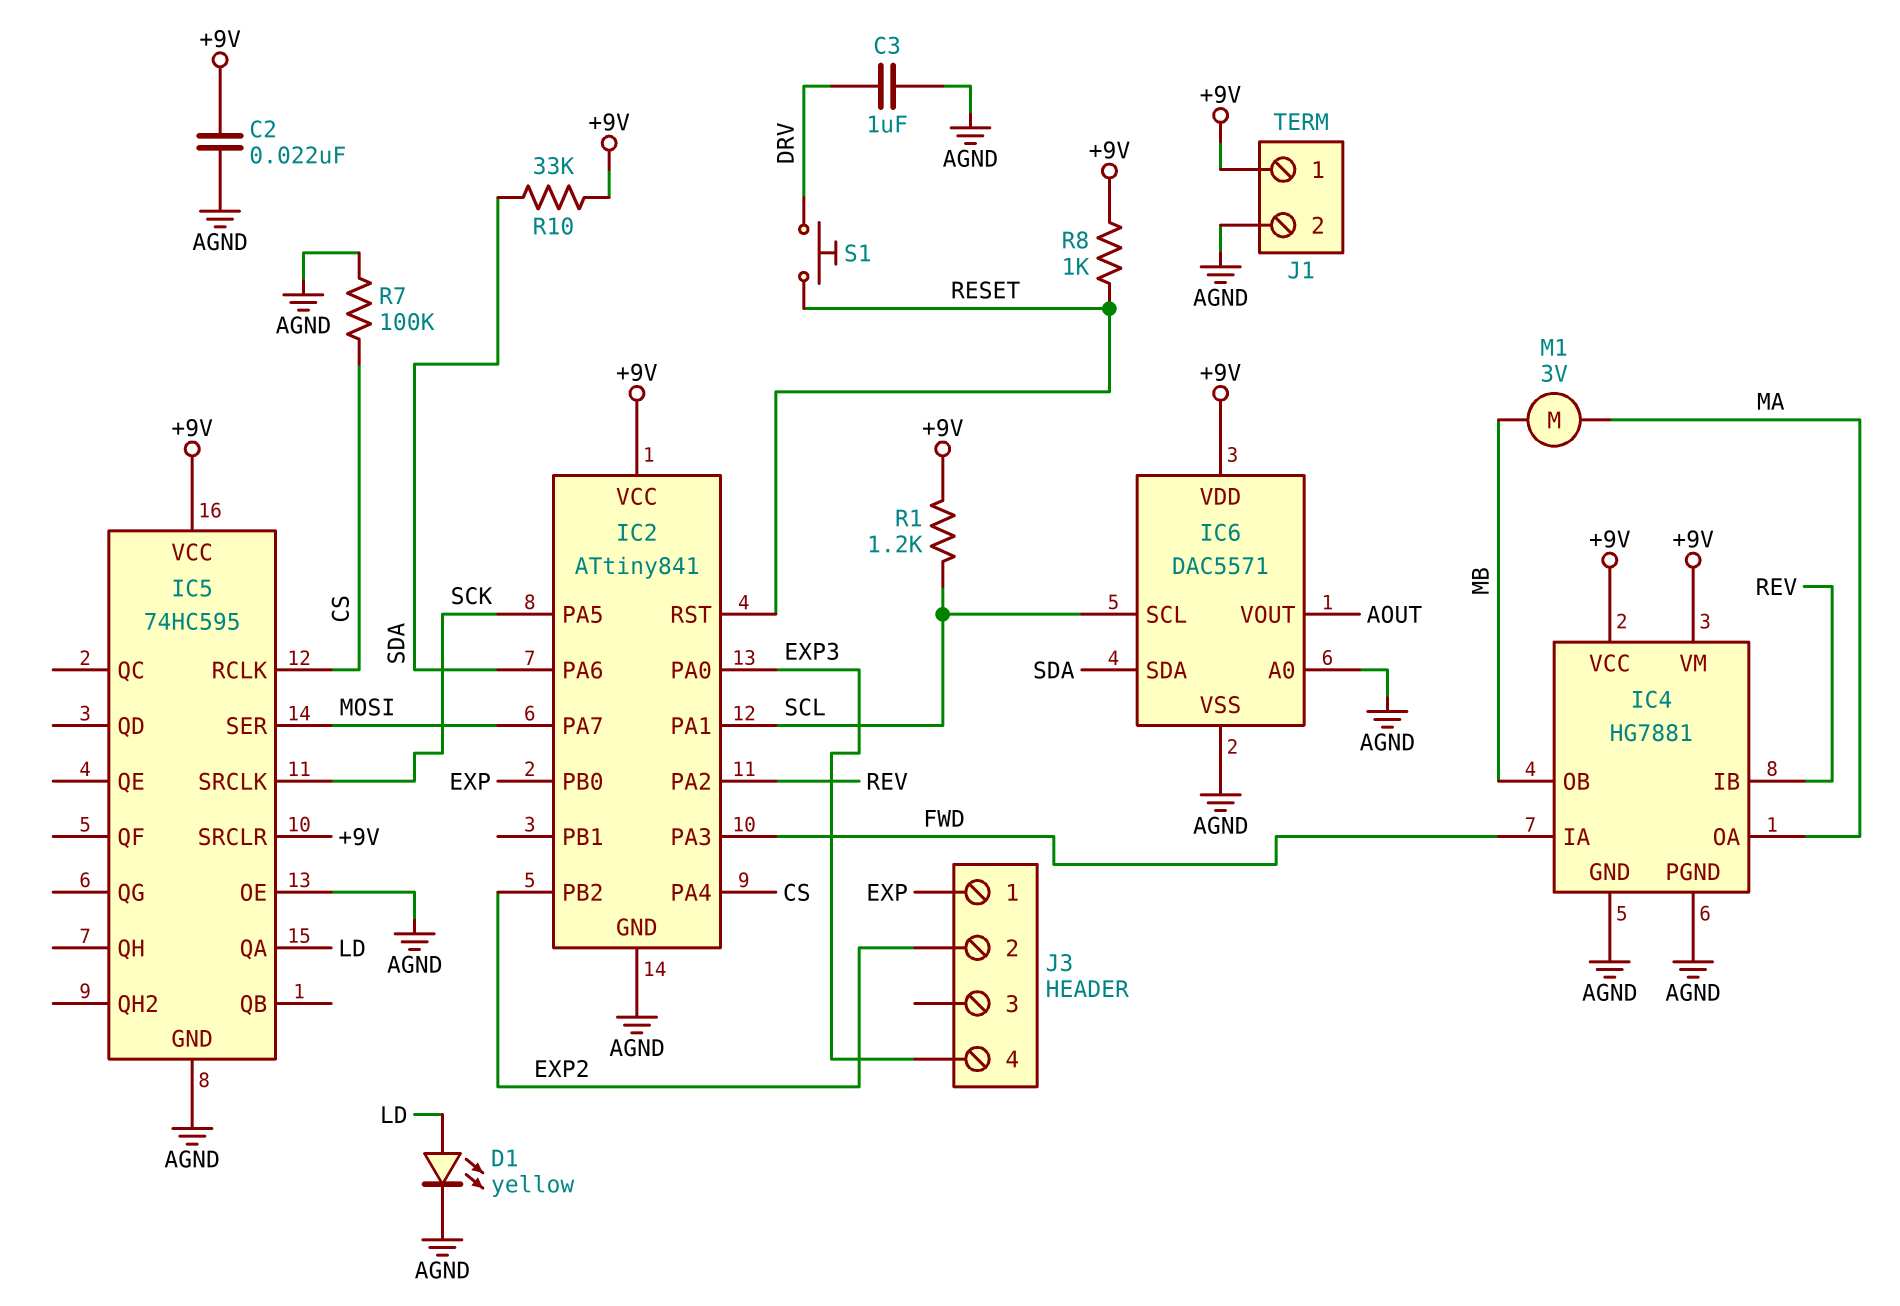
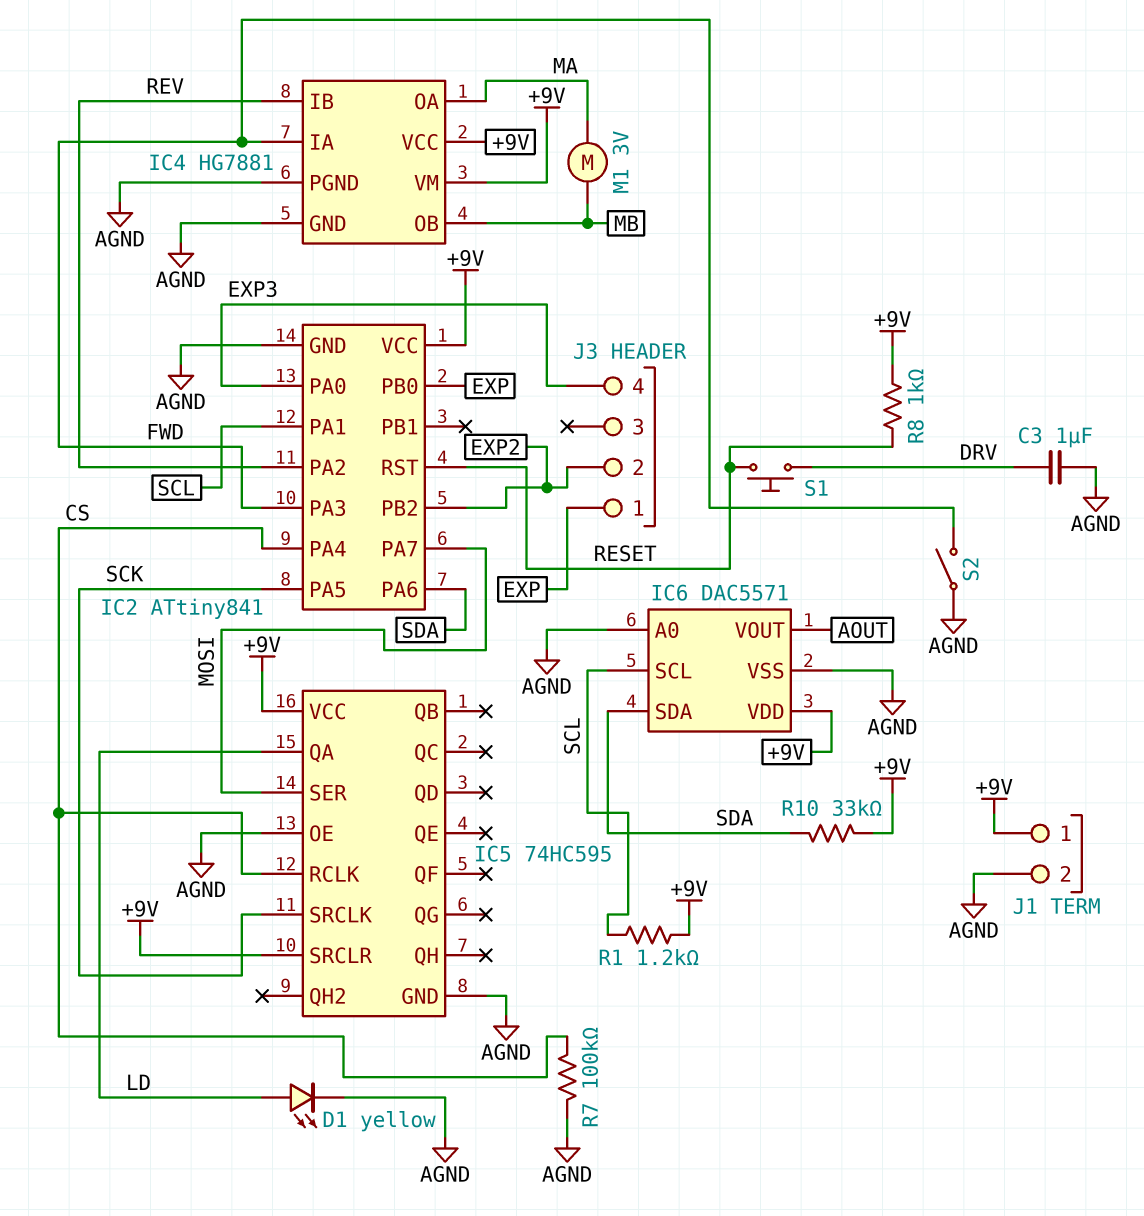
C2: 22nF (+9V, AGND) -> none
S2: none -> switch (AGND, FWD)

